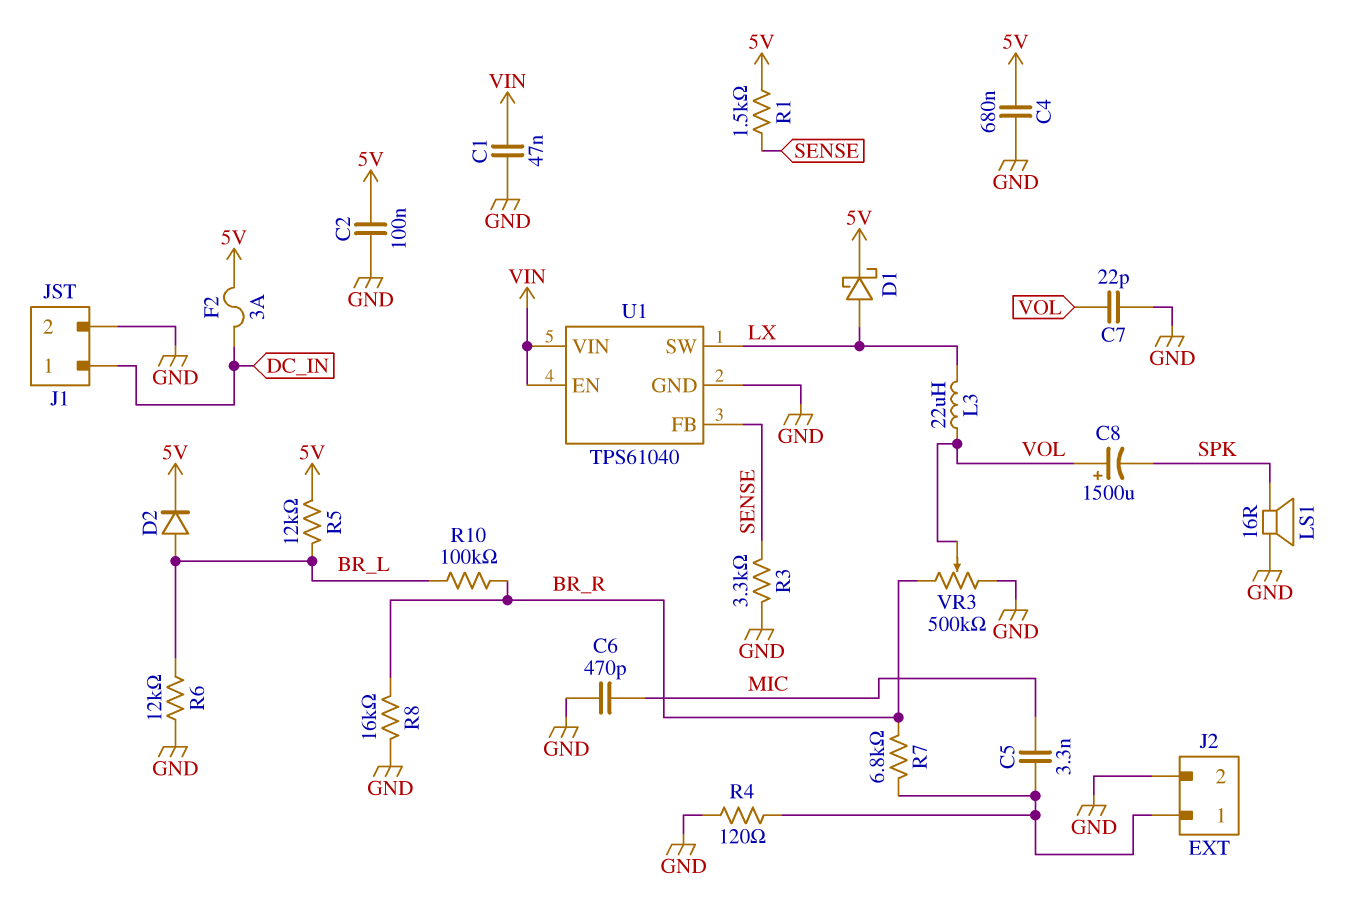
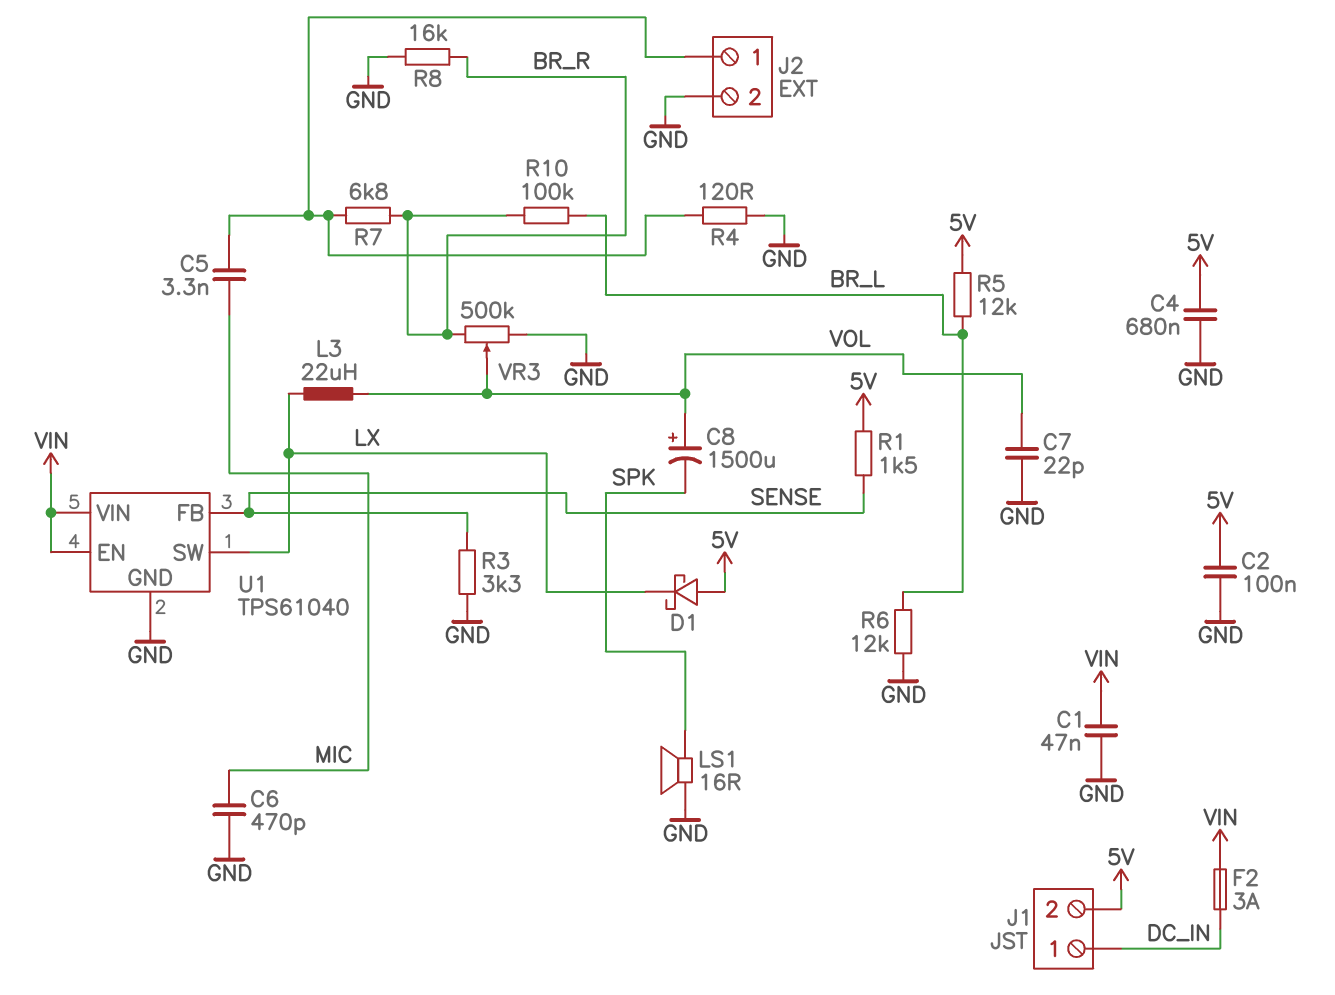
D1: schottky (A LX, K 5V) -> schottky (A 5V, K LX)
D2: diode (A BR_L, K 5V) -> none
F2: 3A (5V, DC_IN) -> 3A (DC_IN, VIN)
J1 pin 2: GND -> 5V

